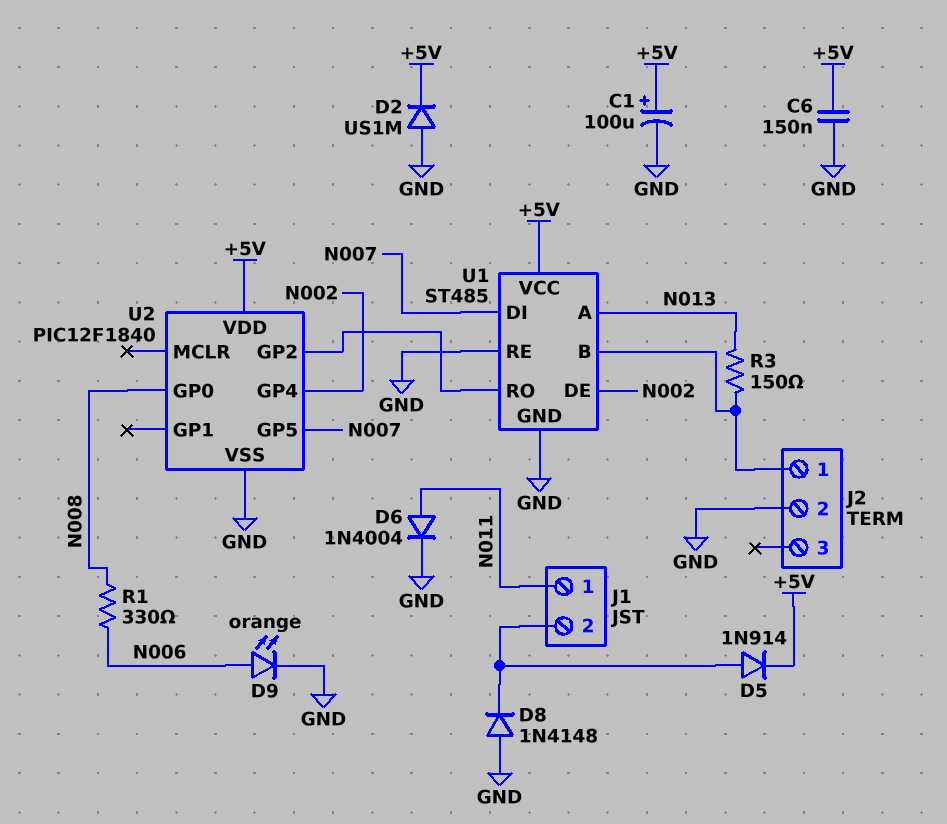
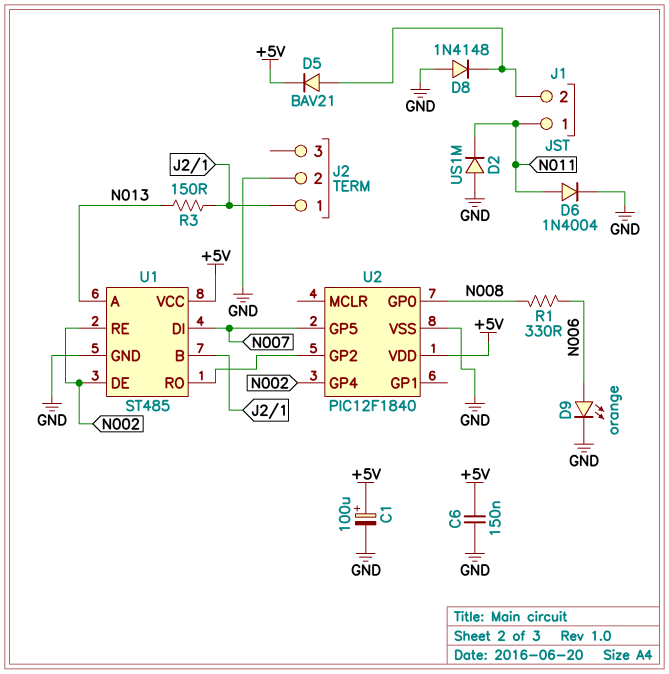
D2: diode US1M (A GND, K +5V) -> diode US1M (A GND, K N011)
D5: diode 1N914 (A J1/2, K +5V) -> diode BAV21 (A J1/2, K +5V)
U1 pin RE: GND -> N002

